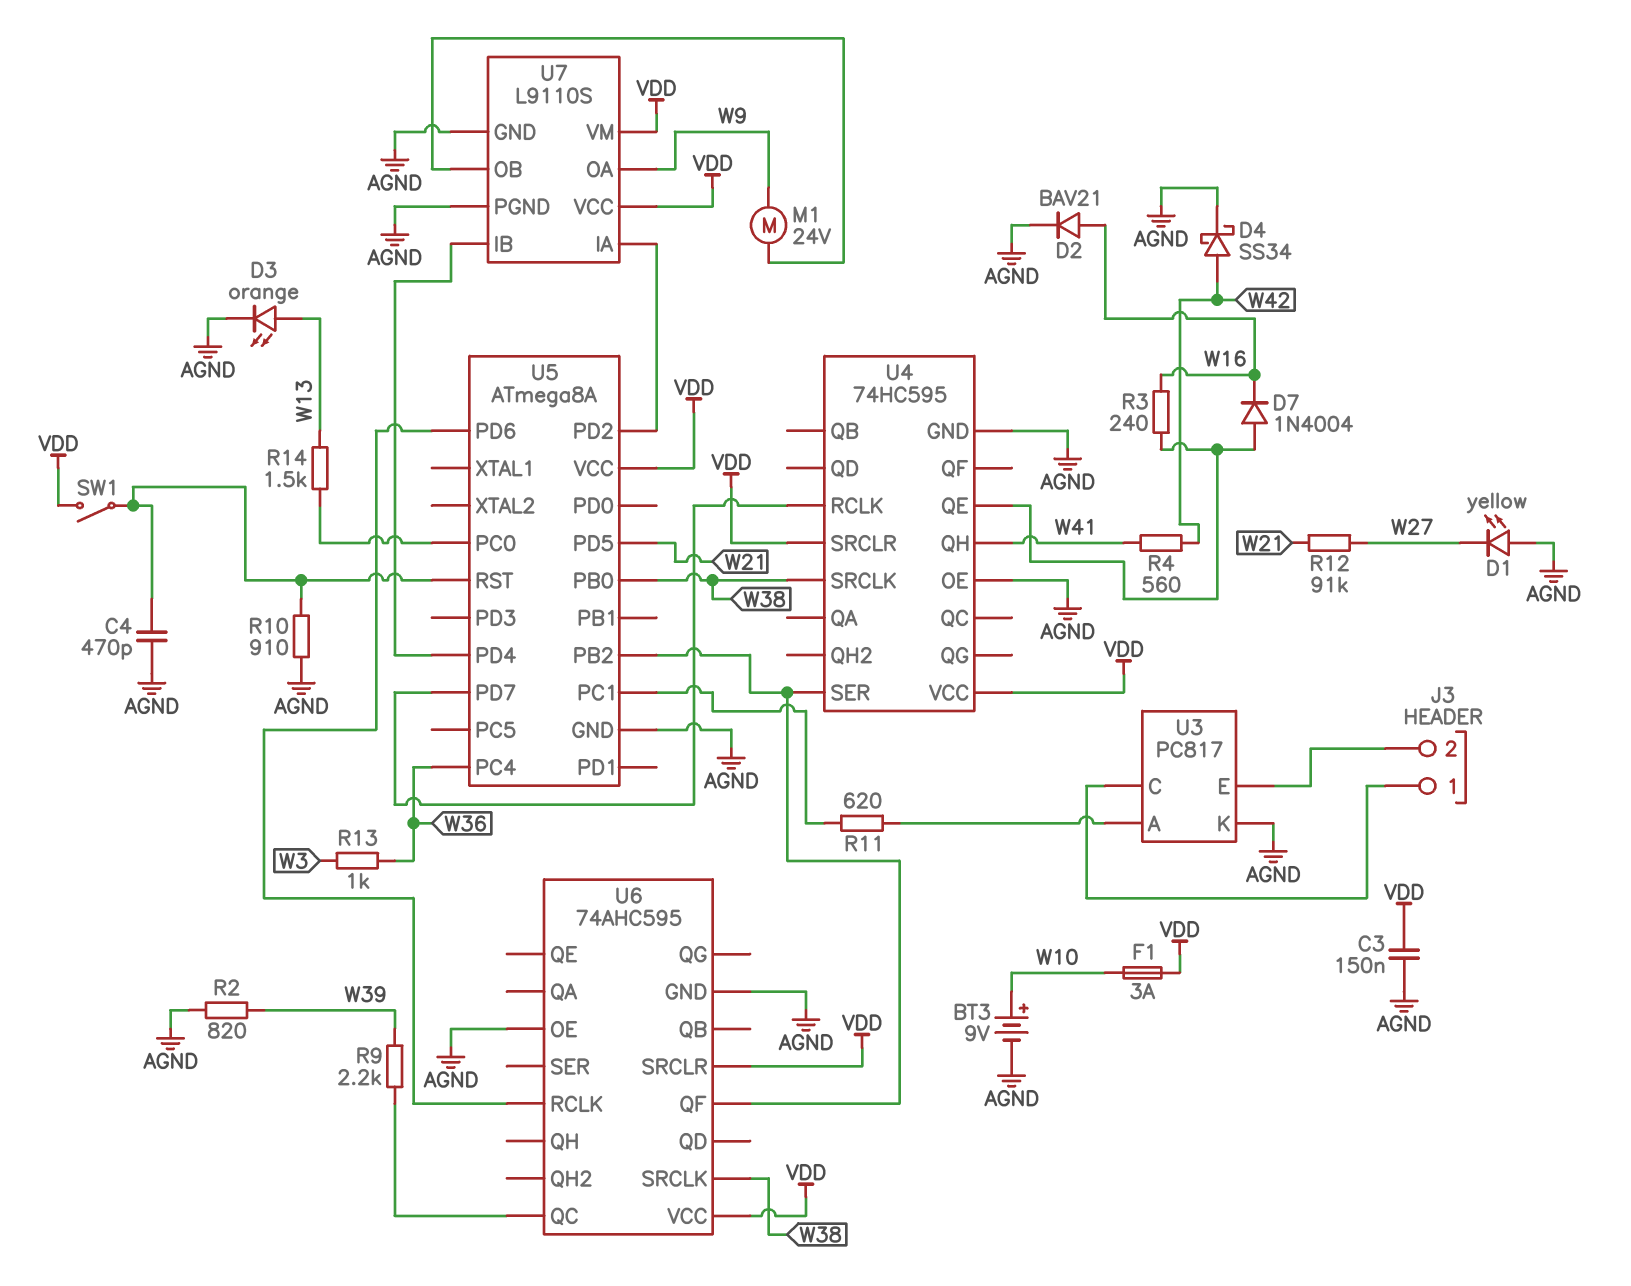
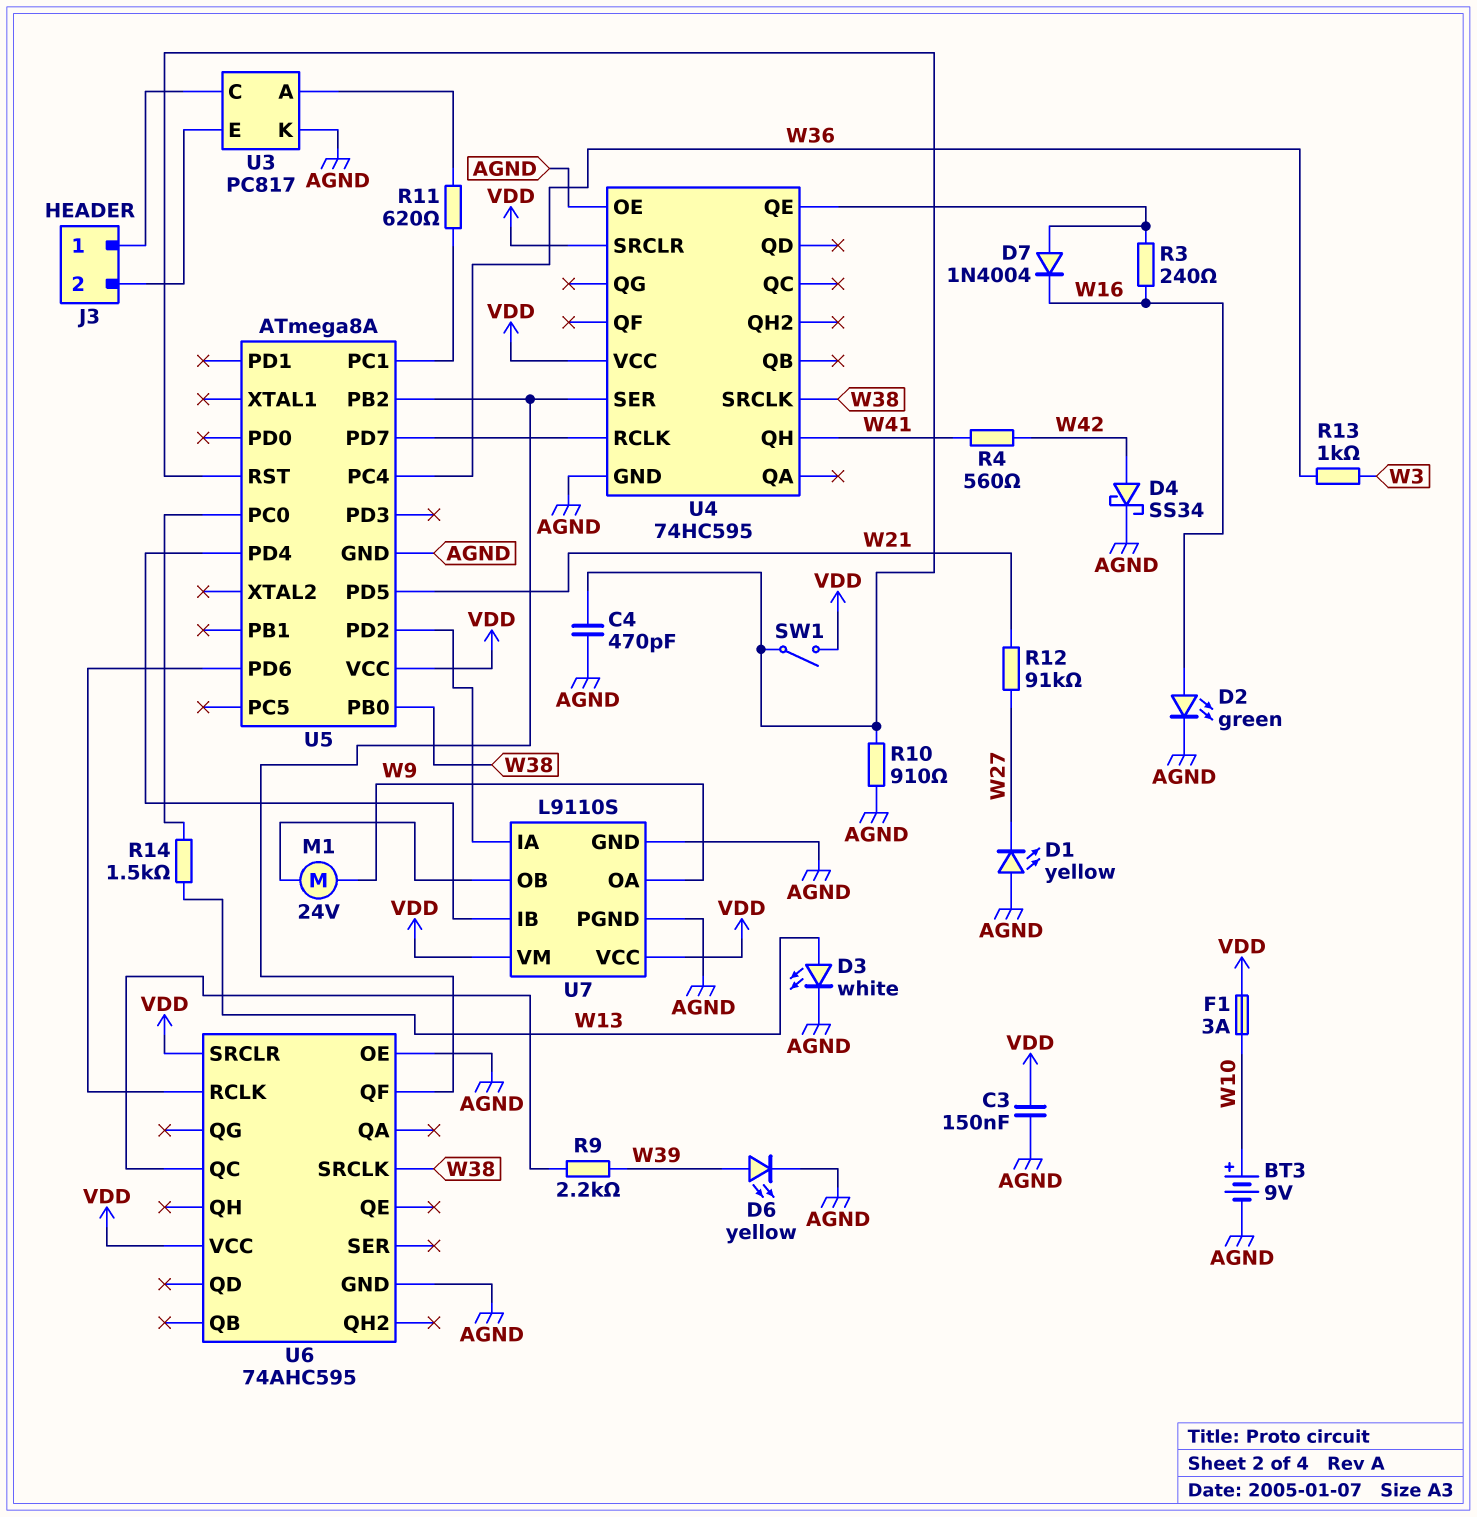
D2: diode BAV21 (A W16, K AGND) -> LED green (A W16, K AGND)
D3: LED orange (A W13, K AGND) -> LED white (A W13, K AGND)
D6: none -> LED yellow (A W39, K AGND)
R2: 820 (AGND, W39) -> none

